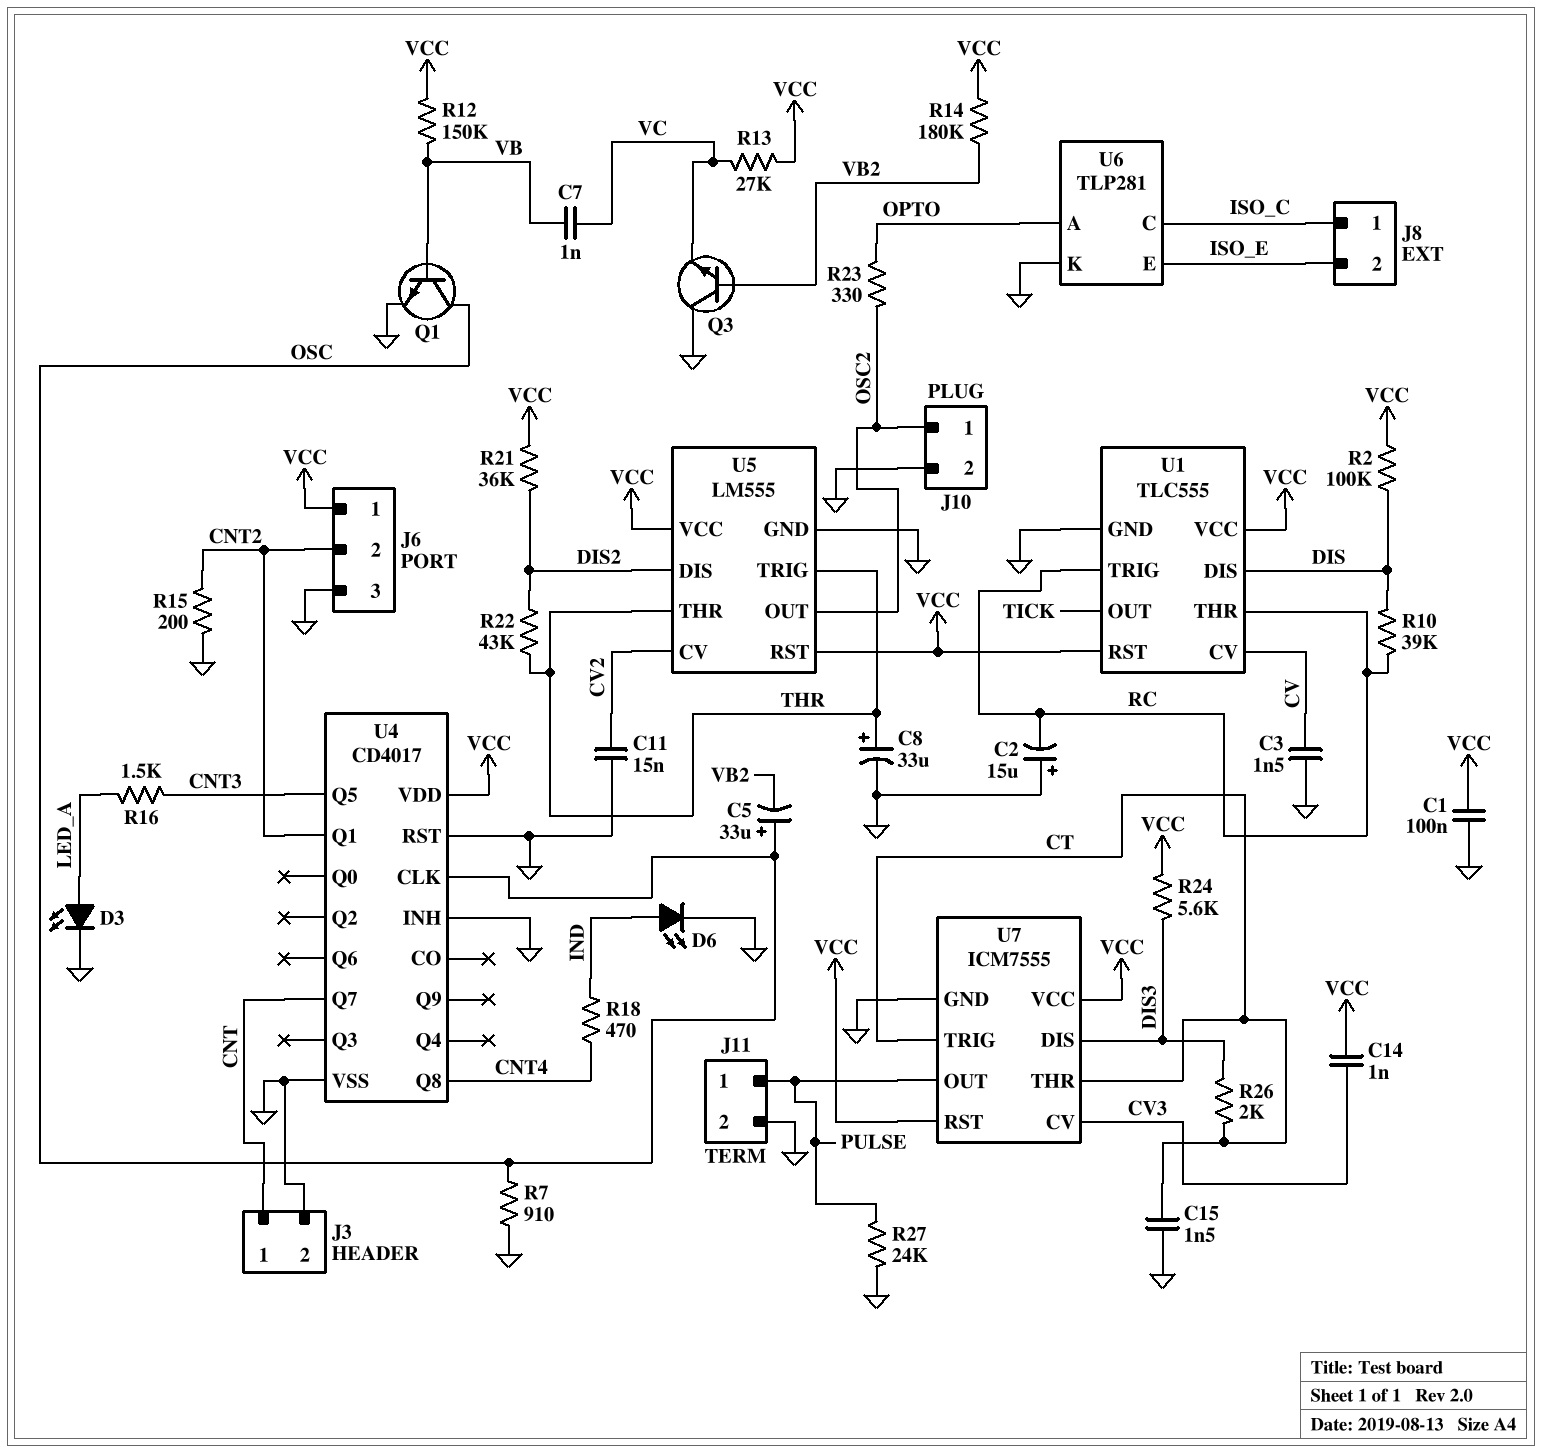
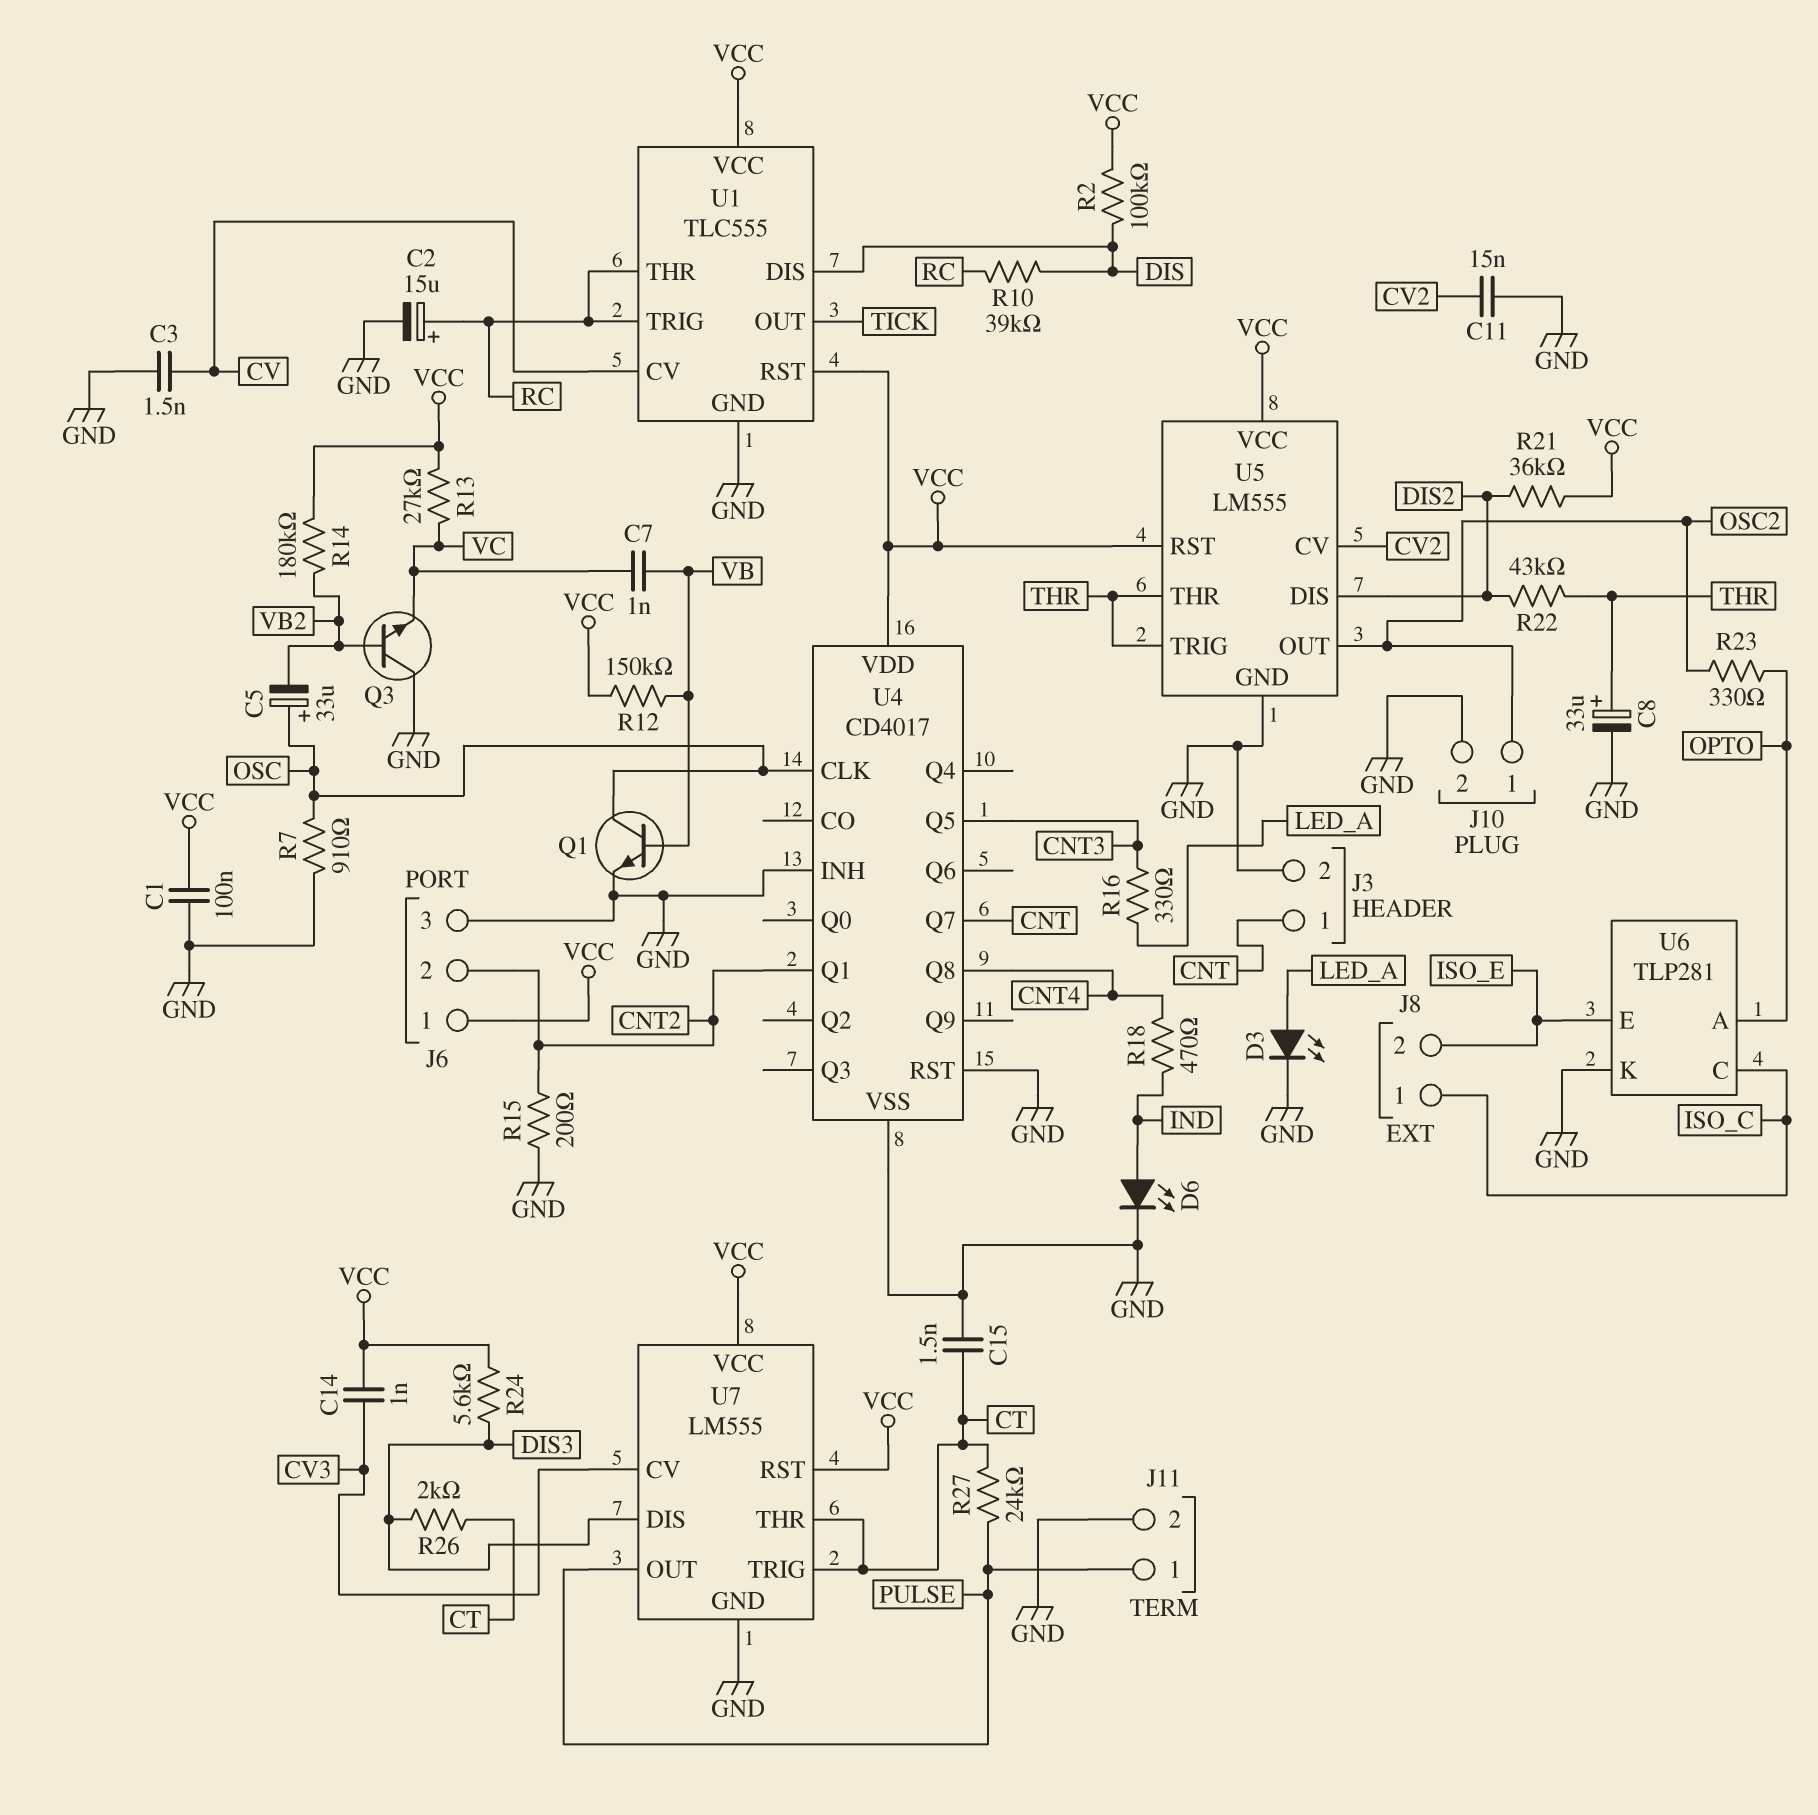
C2: 15uF (plus GND, minus RC) -> 15uF (plus RC, minus GND)
R16: 1.5k (CNT3, LED_A) -> 330 (CNT3, LED_A)
R27: 24k (GND, PULSE) -> 24k (CT, PULSE)
U7: ICM7555 -> LM555

